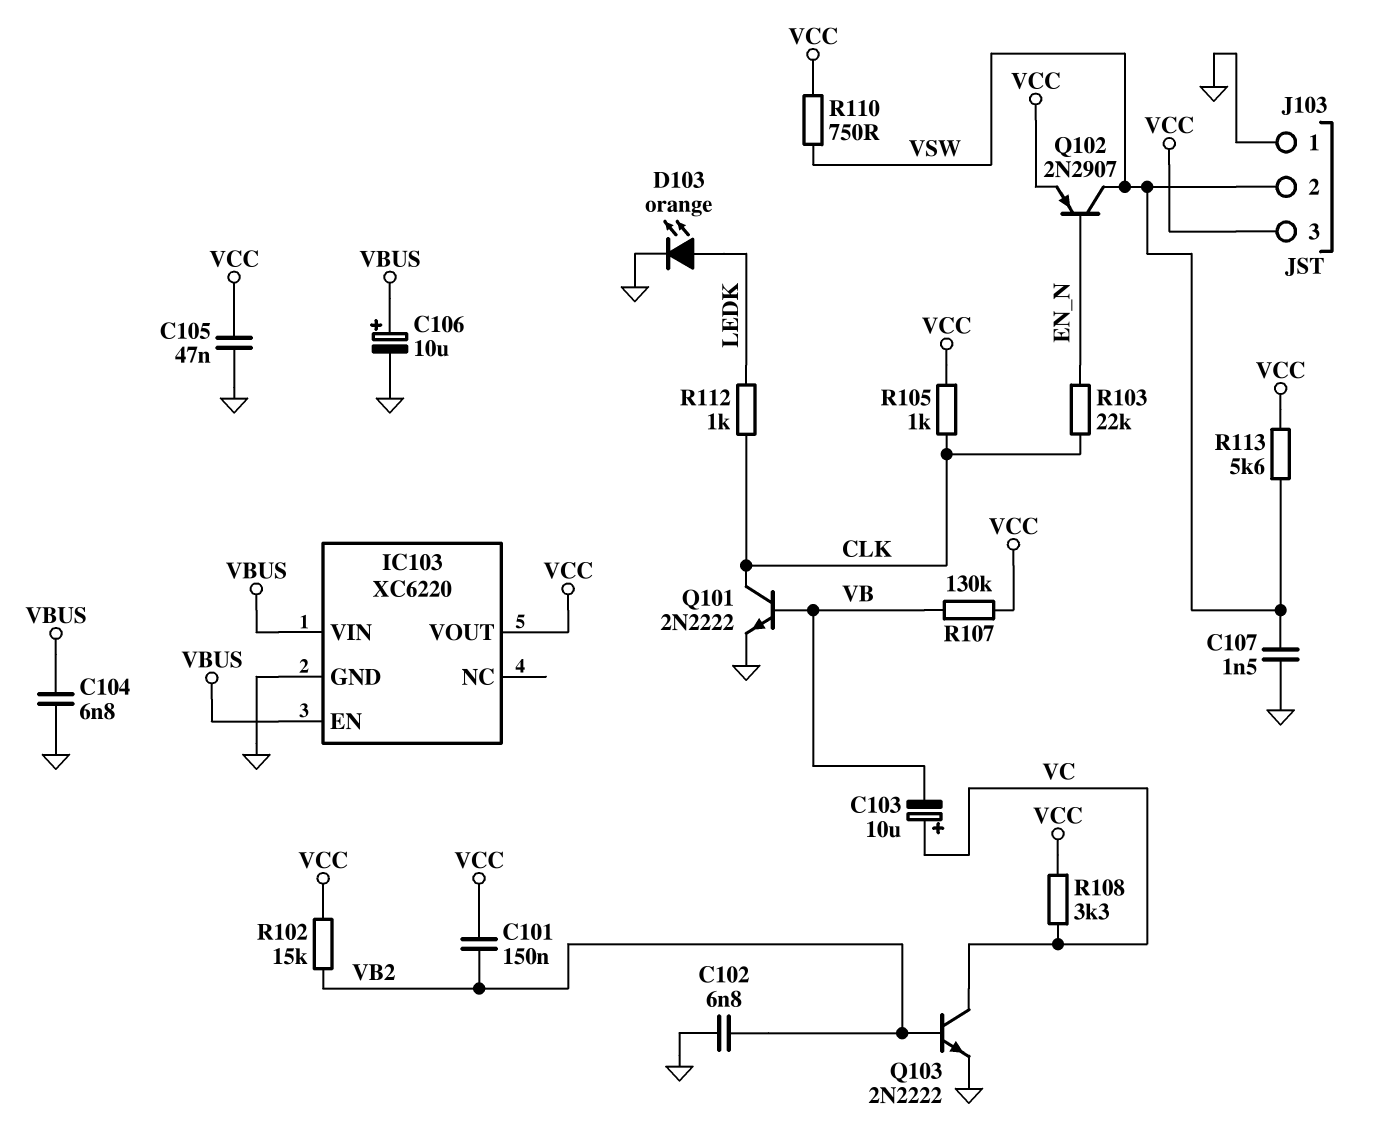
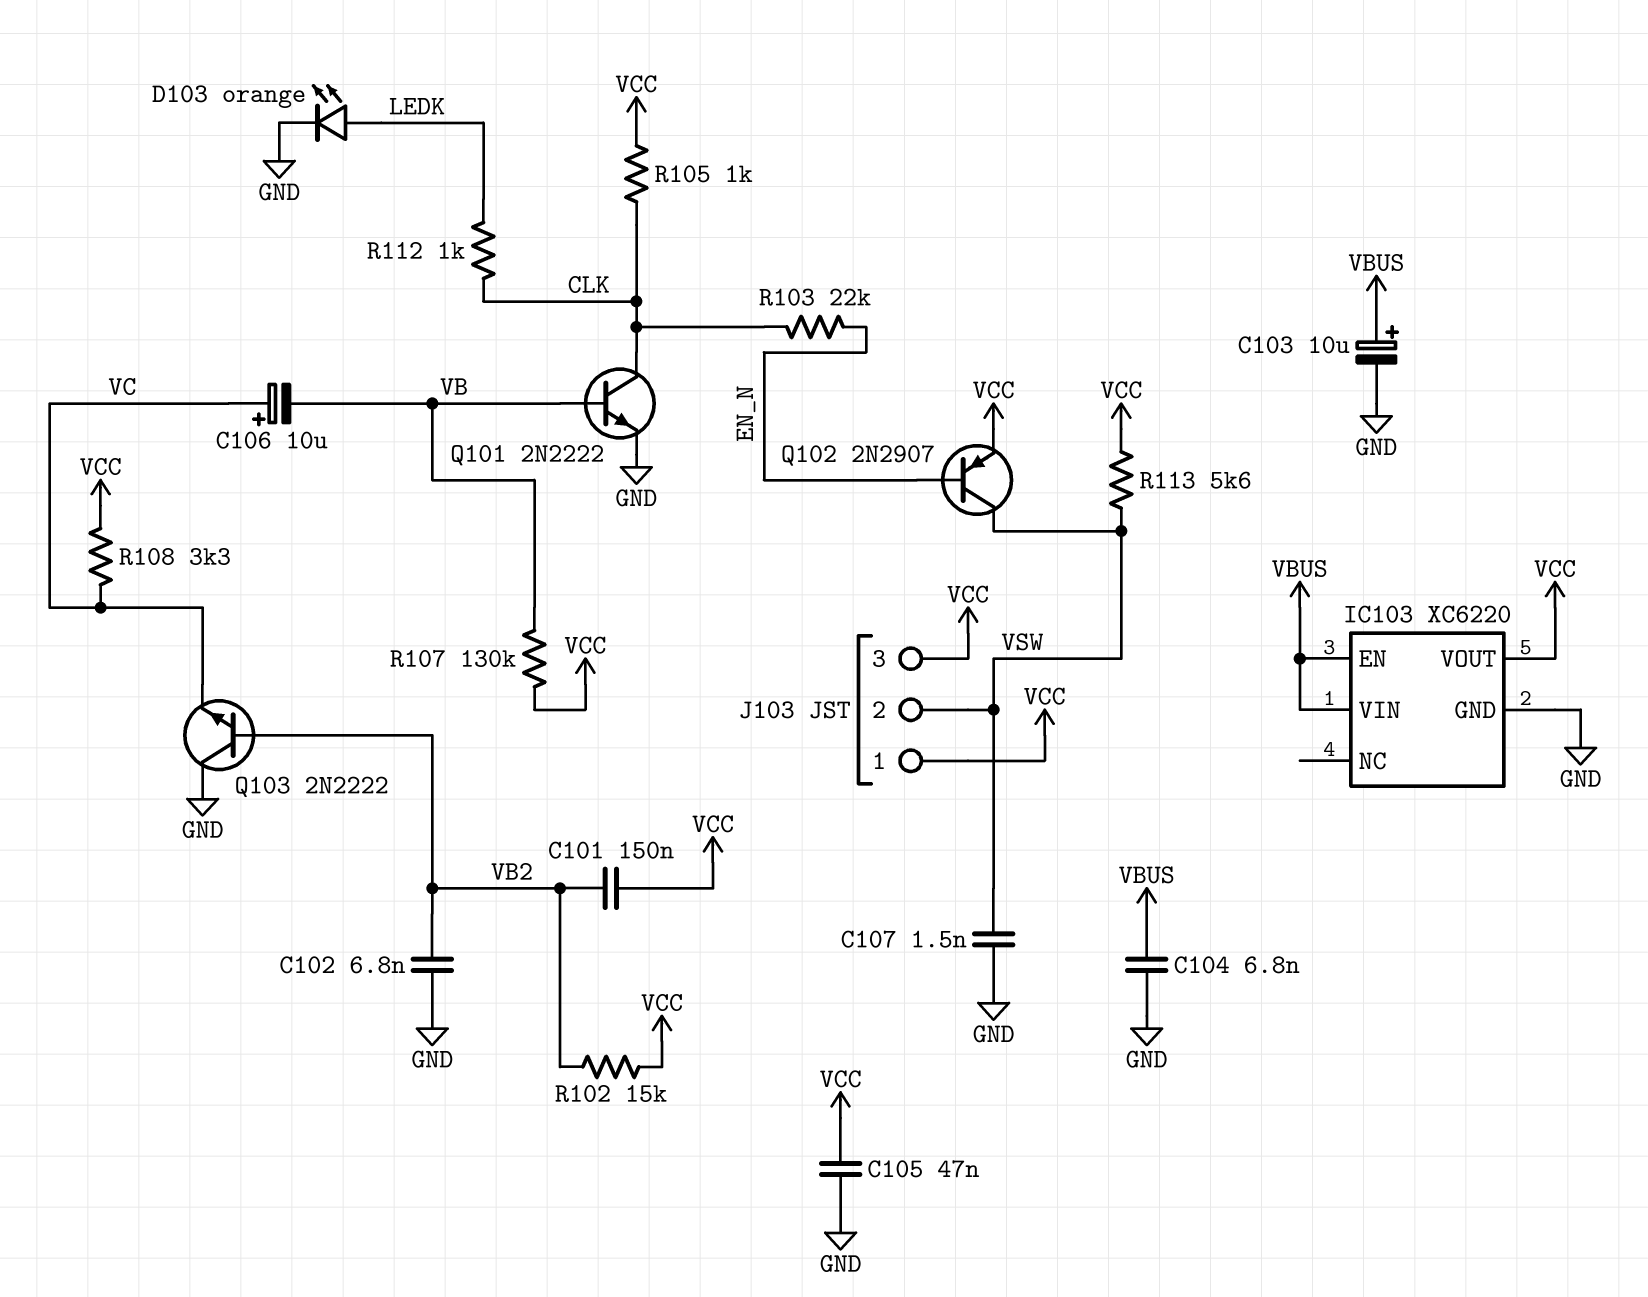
C103: 10uF (plus VC, minus VB) -> 10uF (plus VBUS, minus GND)
C106: 10uF (plus VBUS, minus GND) -> 10uF (plus VC, minus VB)
J103 pin 1: GND -> VCC
Q103: NPN 2N2222 (B VB2, C VC, E GND) -> NPN 2N2222 (B VB2, C GND, E VC)
R110: 750 (VCC, VSW) -> none

